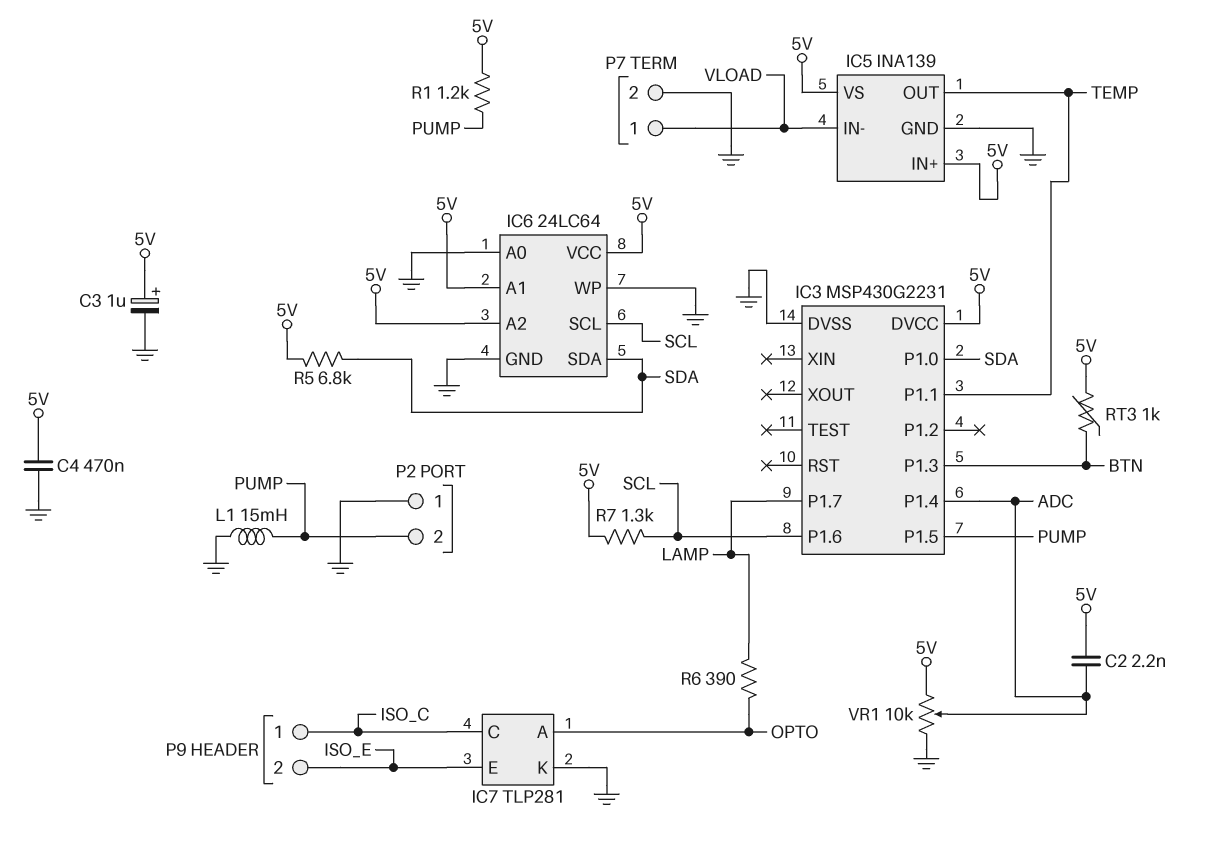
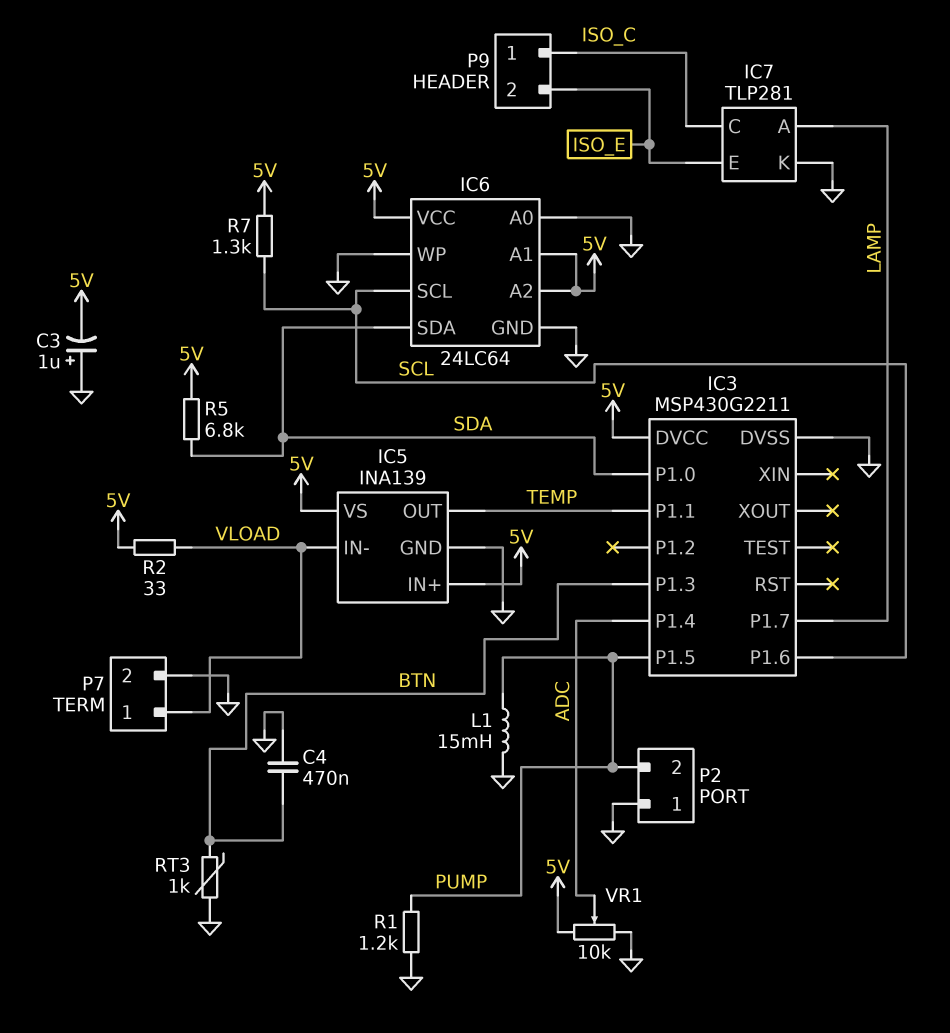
C2: 2.2nF (5V, ADC) -> none
C3: 1uF (plus 5V, minus GND) -> 1uF (plus GND, minus 5V)
C4: 470nF (5V, GND) -> 470nF (BTN, GND)
IC3: MSP430G2231 -> MSP430G2211
IC7 pin A: OPTO -> LAMP
R1: 1.2k (5V, PUMP) -> 1.2k (GND, PUMP)
R2: none -> 33 (5V, VLOAD)
R6: 390 (LAMP, OPTO) -> none
RT3: 1k (5V, BTN) -> 1k (BTN, GND)

